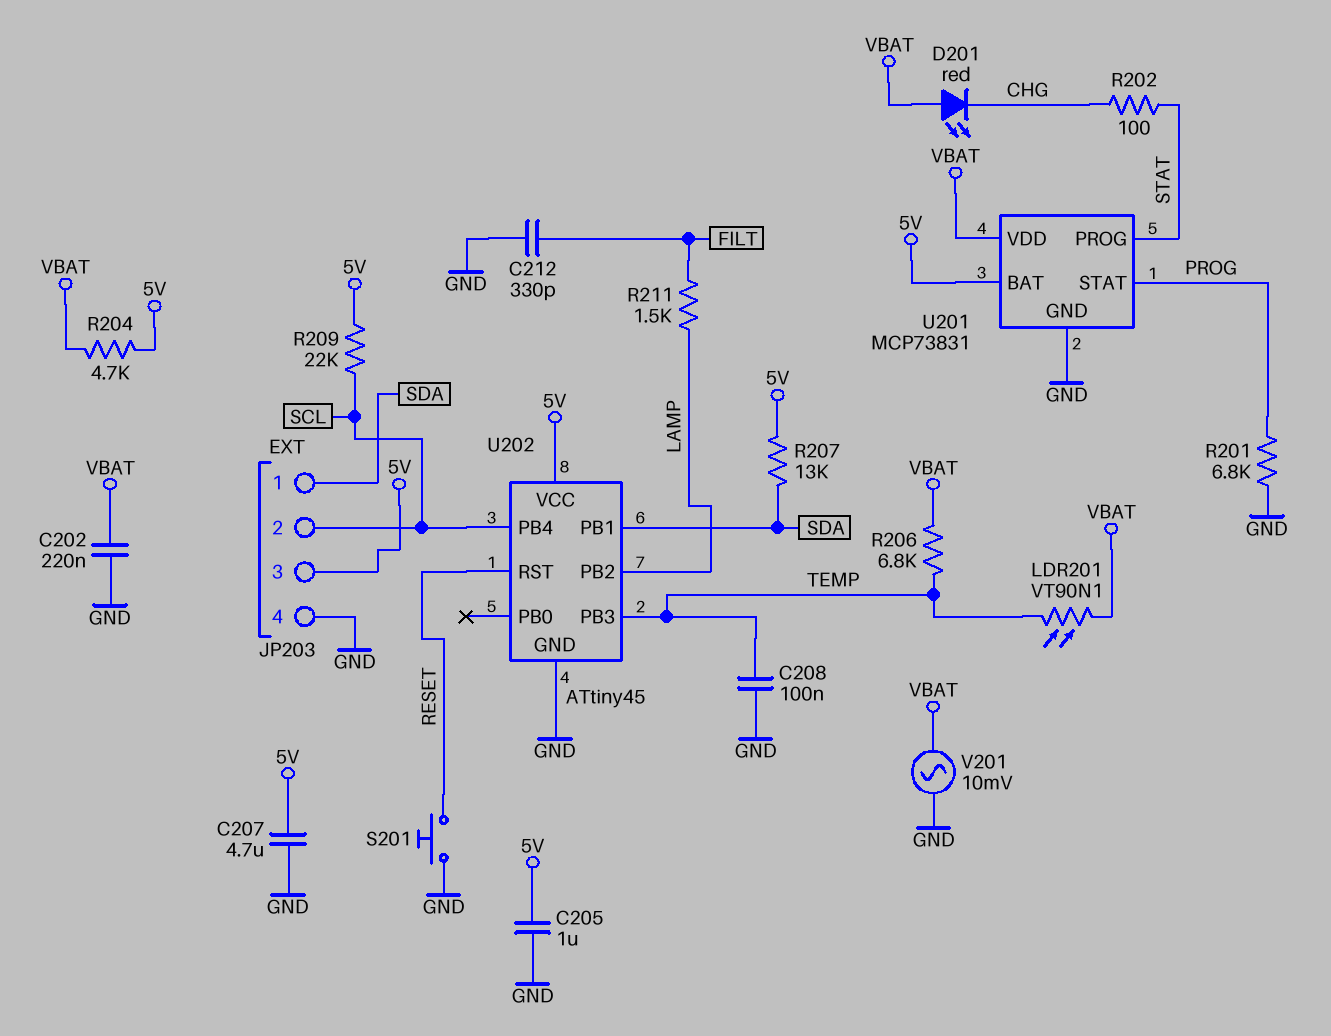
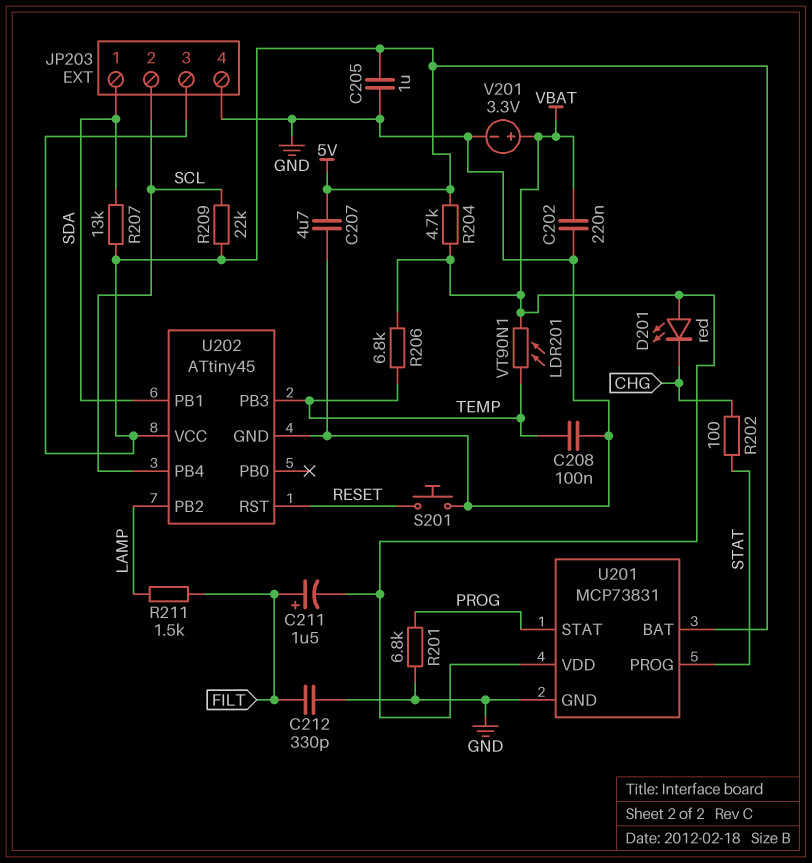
C211: none -> 1.5uF (plus FILT, minus VBAT)
V201: AC 10mV (GND, VBAT) -> 3.3V (plus VBAT, minus GND)

